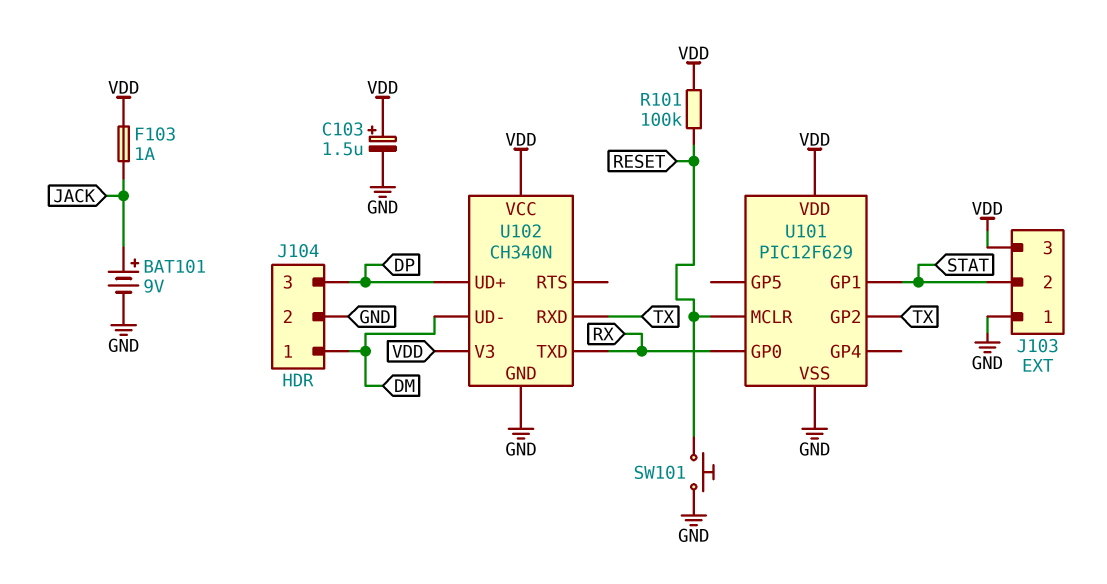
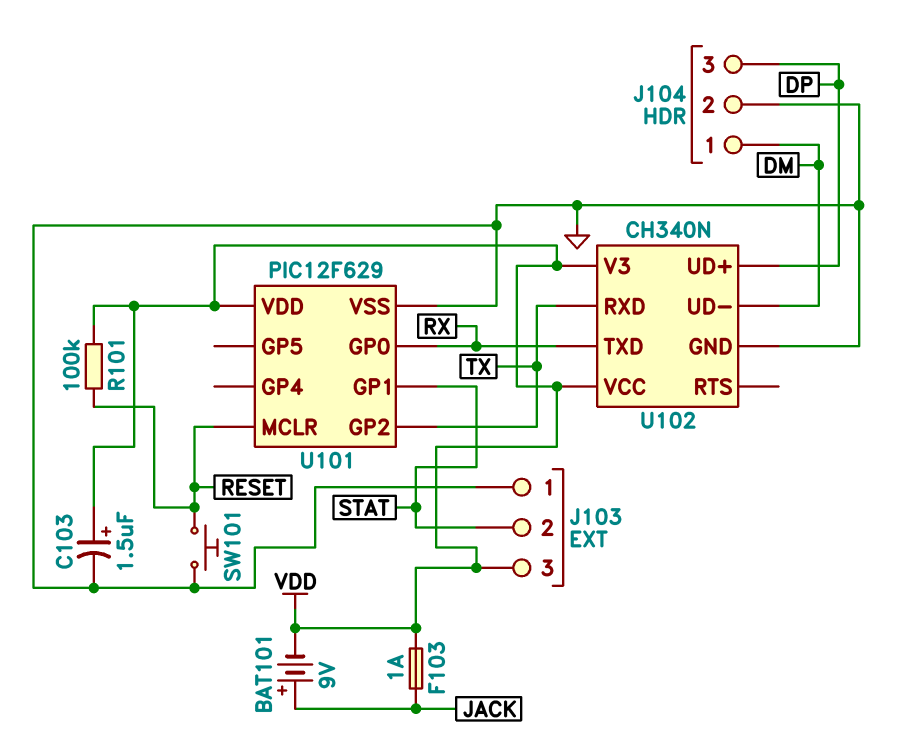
BAT101: 9V (plus JACK, minus GND) -> 9V (plus JACK, minus VDD)

